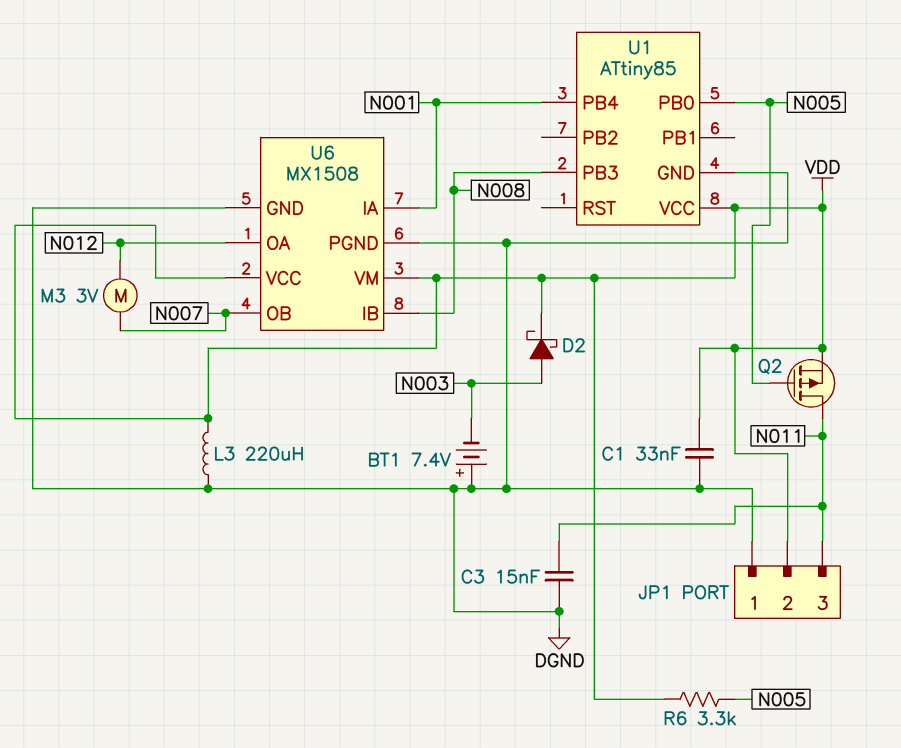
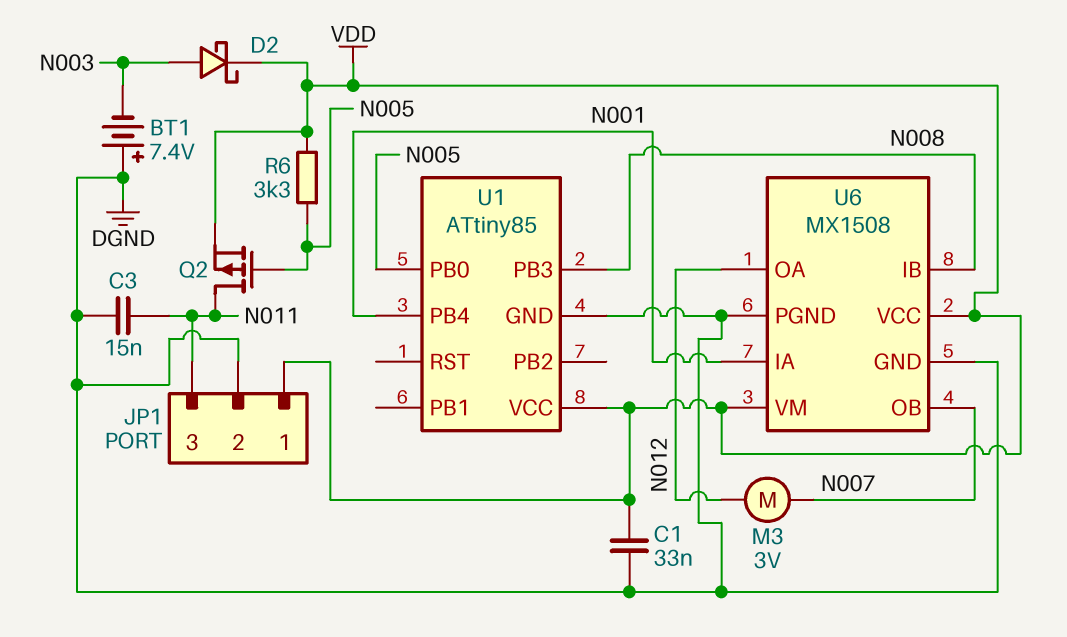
JP1 pin 1: DGND -> VDD
JP1 pin 2: VDD -> DGND
L3: 220uH (DGND, VDD) -> none

